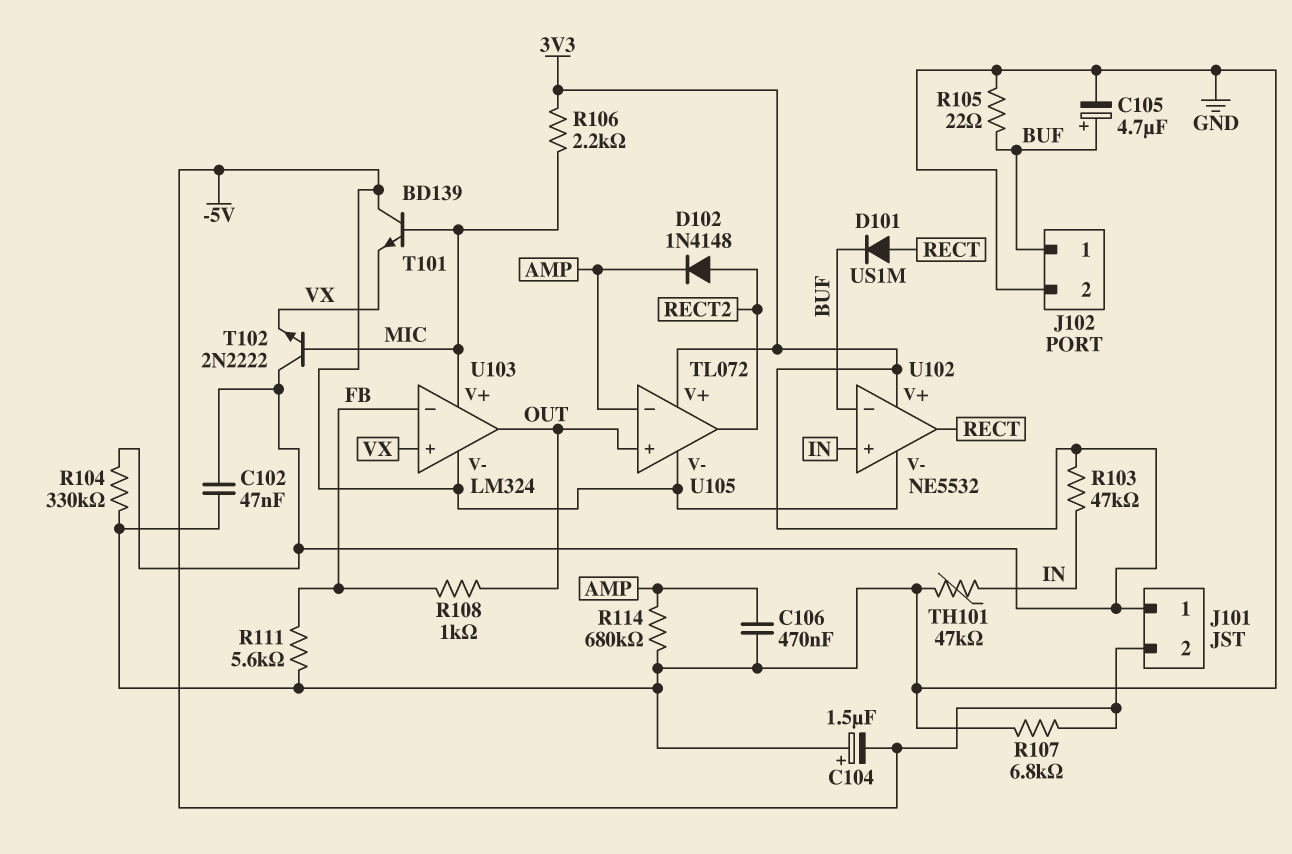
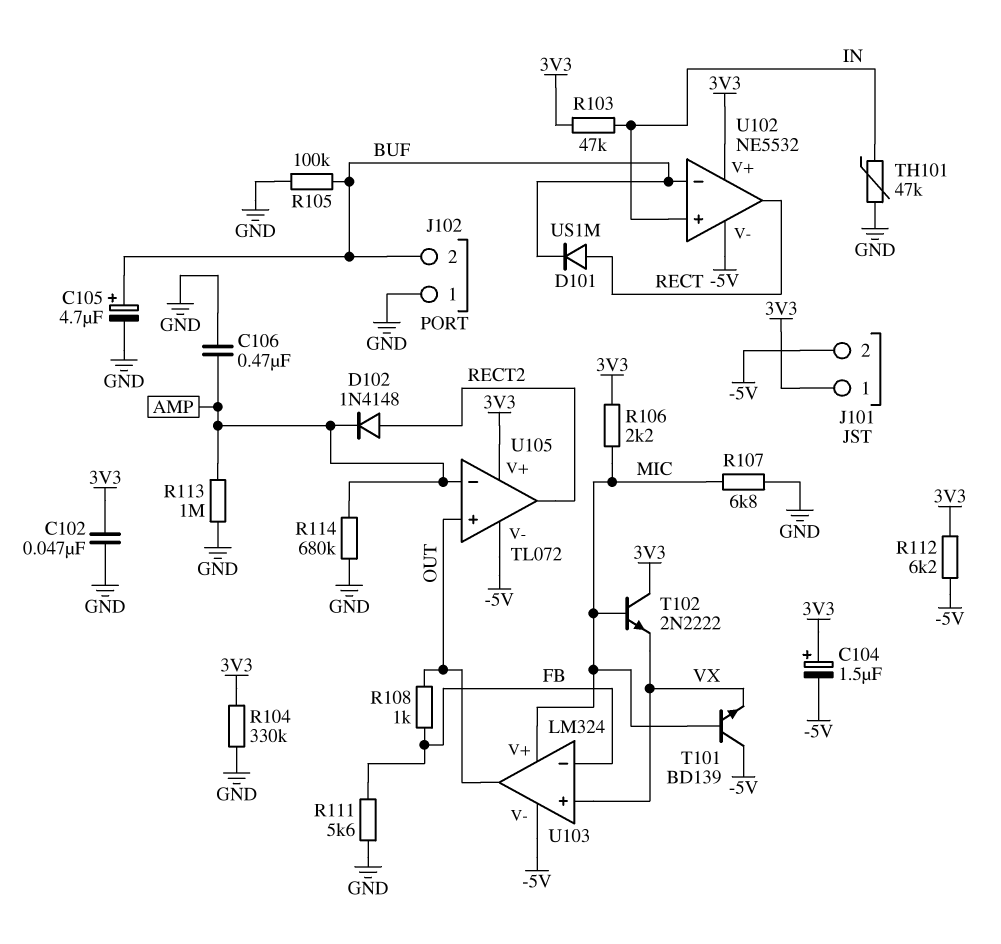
C104: 1.5uF (plus GND, minus -5V) -> 1.5uF (plus 3V3, minus -5V)
J102 pin 1: BUF -> GND
J102 pin 2: GND -> BUF
R105: 22 (BUF, GND) -> 100k (BUF, GND)
R107: 6.8k (-5V, GND) -> 6.8k (GND, MIC)
R112: none -> 6.2k (-5V, 3V3)
R113: none -> 1M (AMP, GND)

